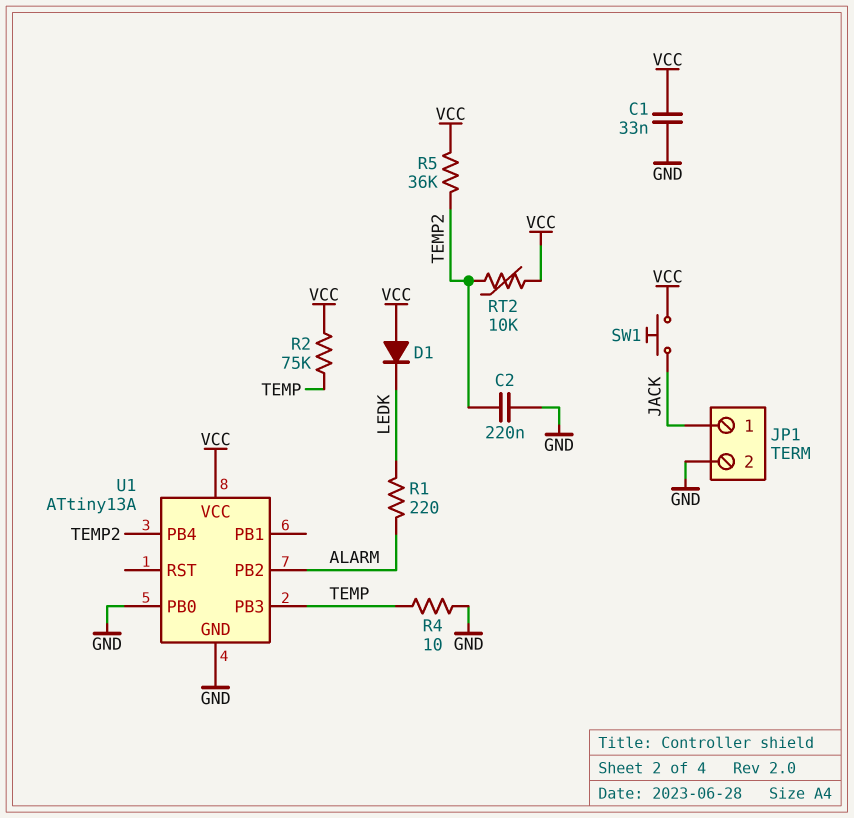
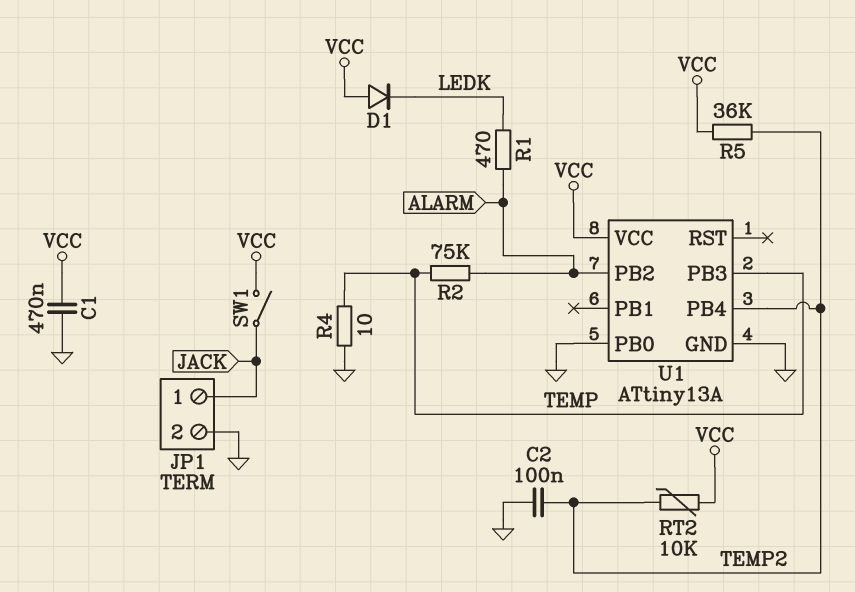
C1: 33nF (GND, VCC) -> 470nF (GND, VCC)
C2: 220nF (GND, TEMP2) -> 100nF (GND, TEMP2)
R1: 220 (ALARM, LEDK) -> 470 (ALARM, LEDK)
R2: 75k (TEMP, VCC) -> 75k (ALARM, TEMP)
SW1: button (JACK, VCC) -> switch (JACK, VCC)

